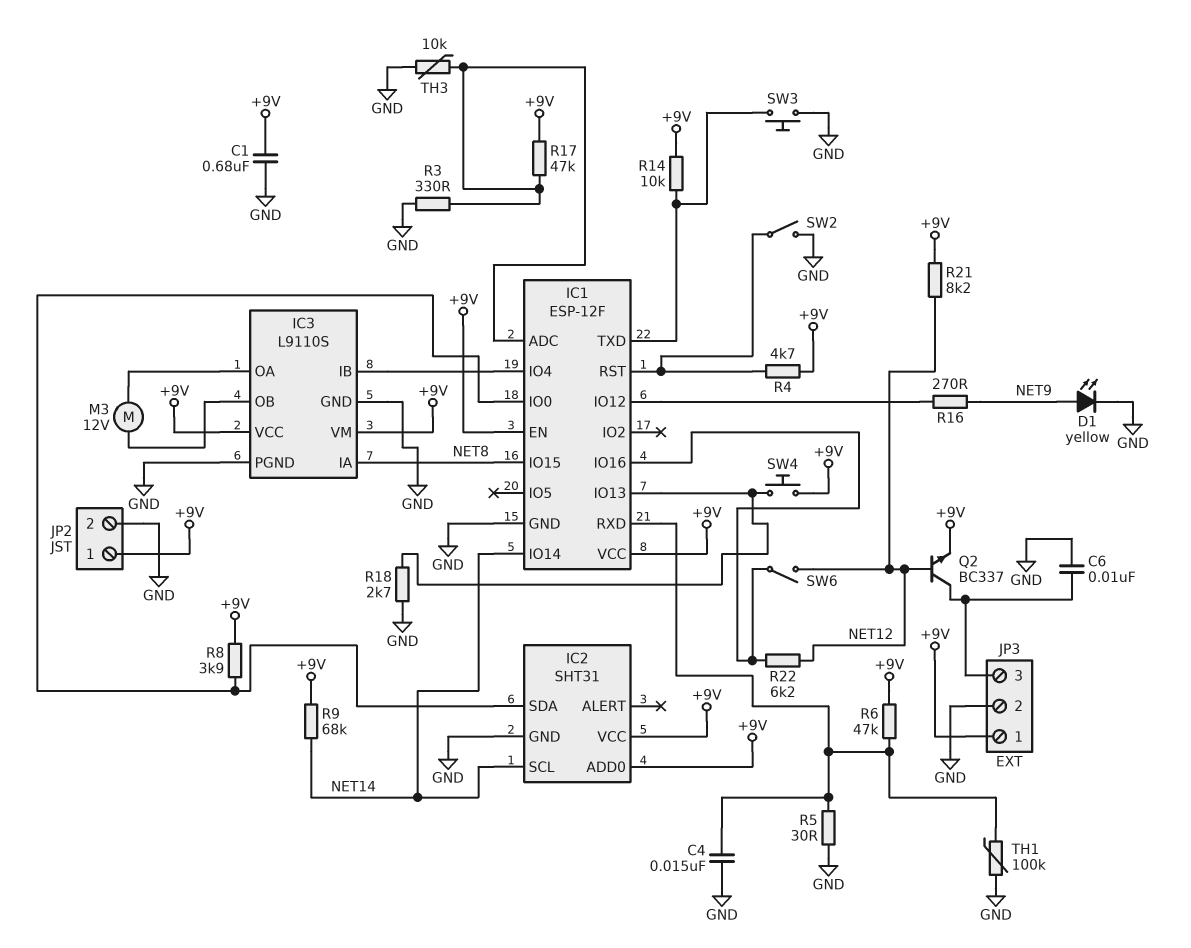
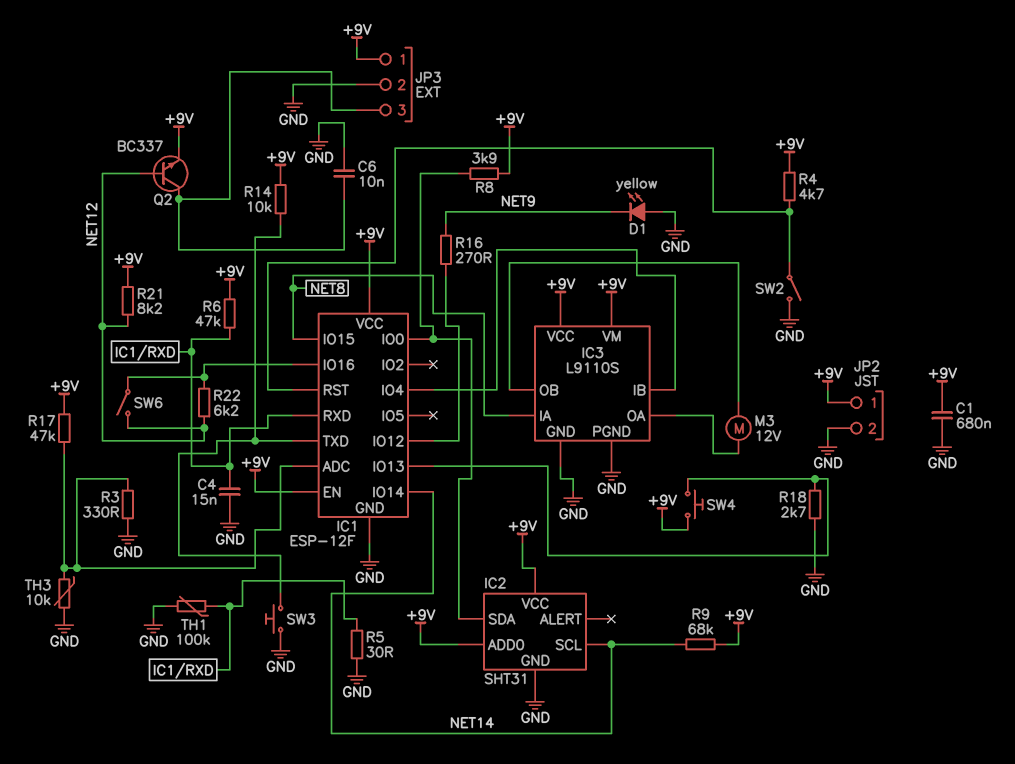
D1: LED yellow (A NET9, K GND) -> LED yellow (A GND, K NET9)

